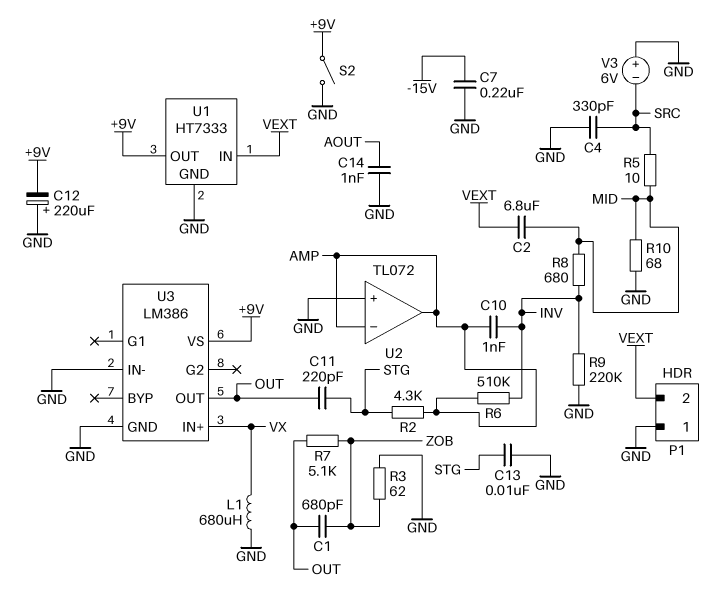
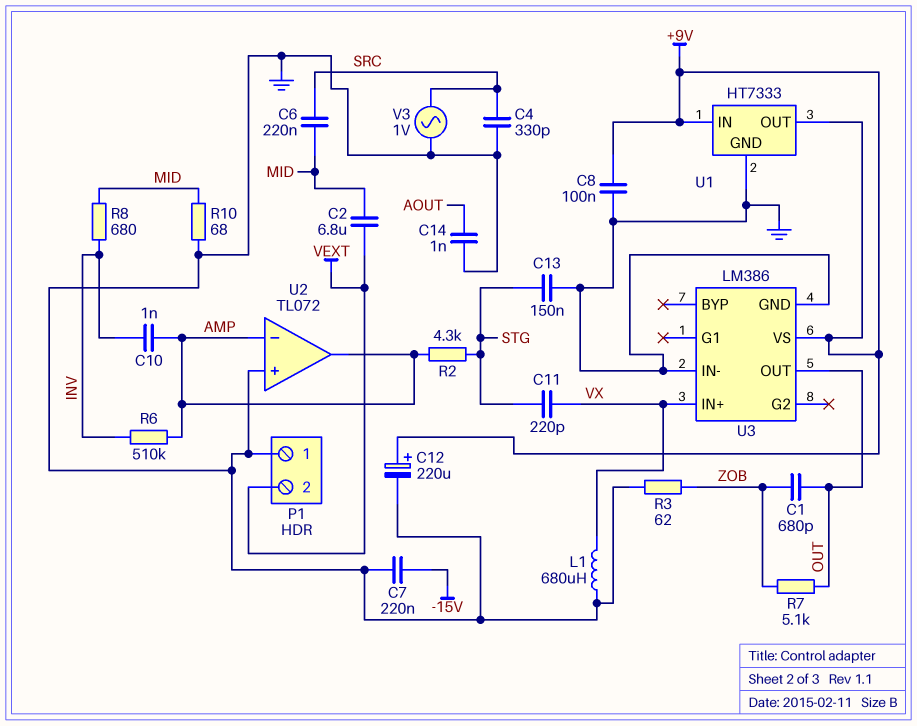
C6: none -> 220nF (MID, SRC)
C8: none -> 100nF (+9V, GND)
C11: 220pF (OUT, STG) -> 220pF (STG, VX)
C12: 220uF (plus GND, minus +9V) -> 220uF (plus +9V, minus GND)
C13: 10nF (GND, STG) -> 150nF (GND, STG)
R5: 10 (MID, SRC) -> none
R9: 220k (GND, INV) -> none
S2: switch (+9V, GND) -> none
U1 pin IN: VEXT -> +9V
V3: 6V (plus GND, minus SRC) -> AC 1V (GND, SRC)

